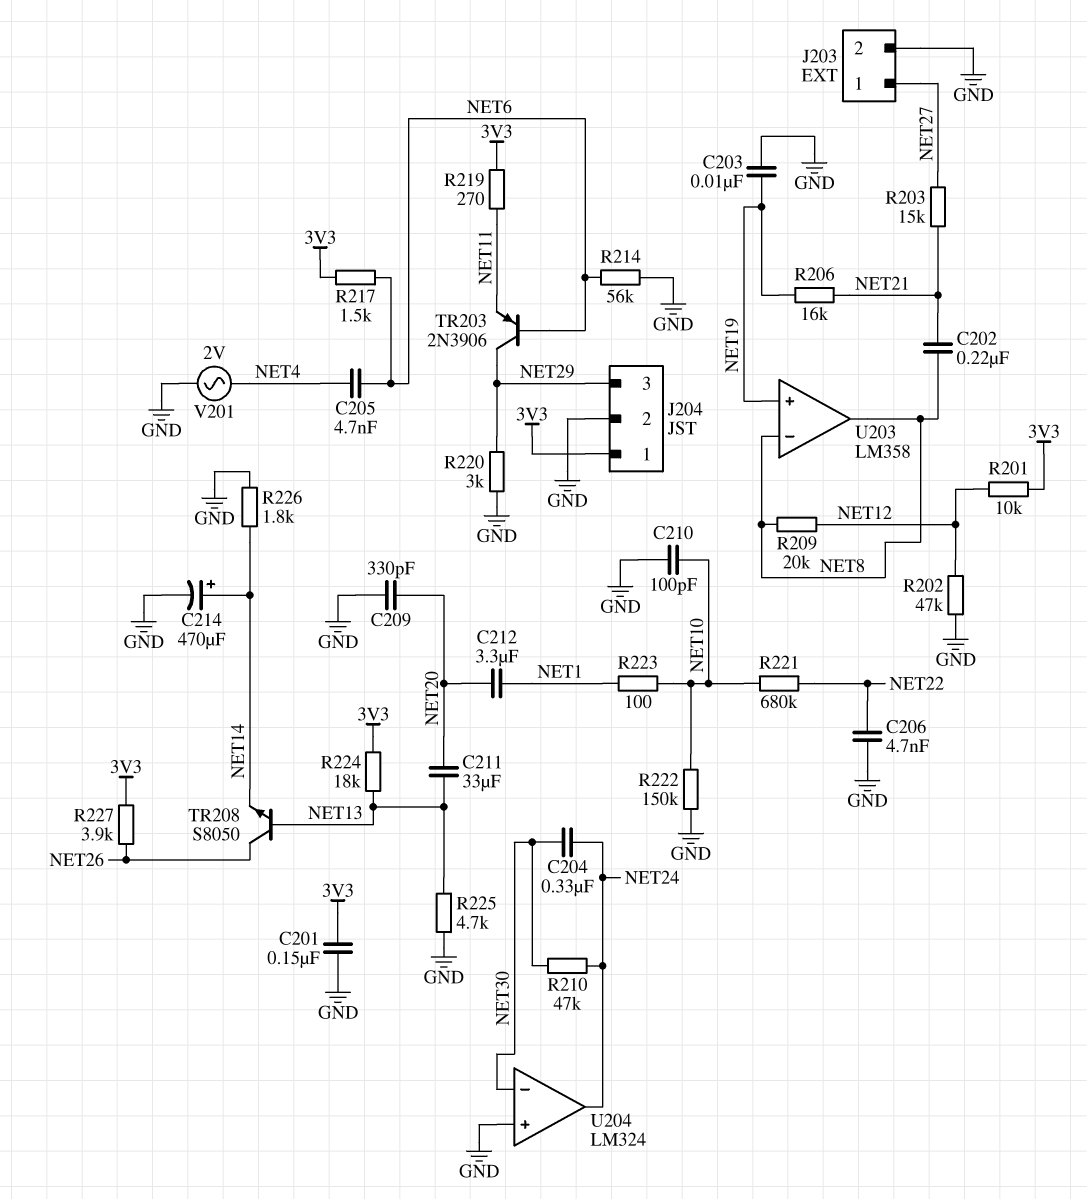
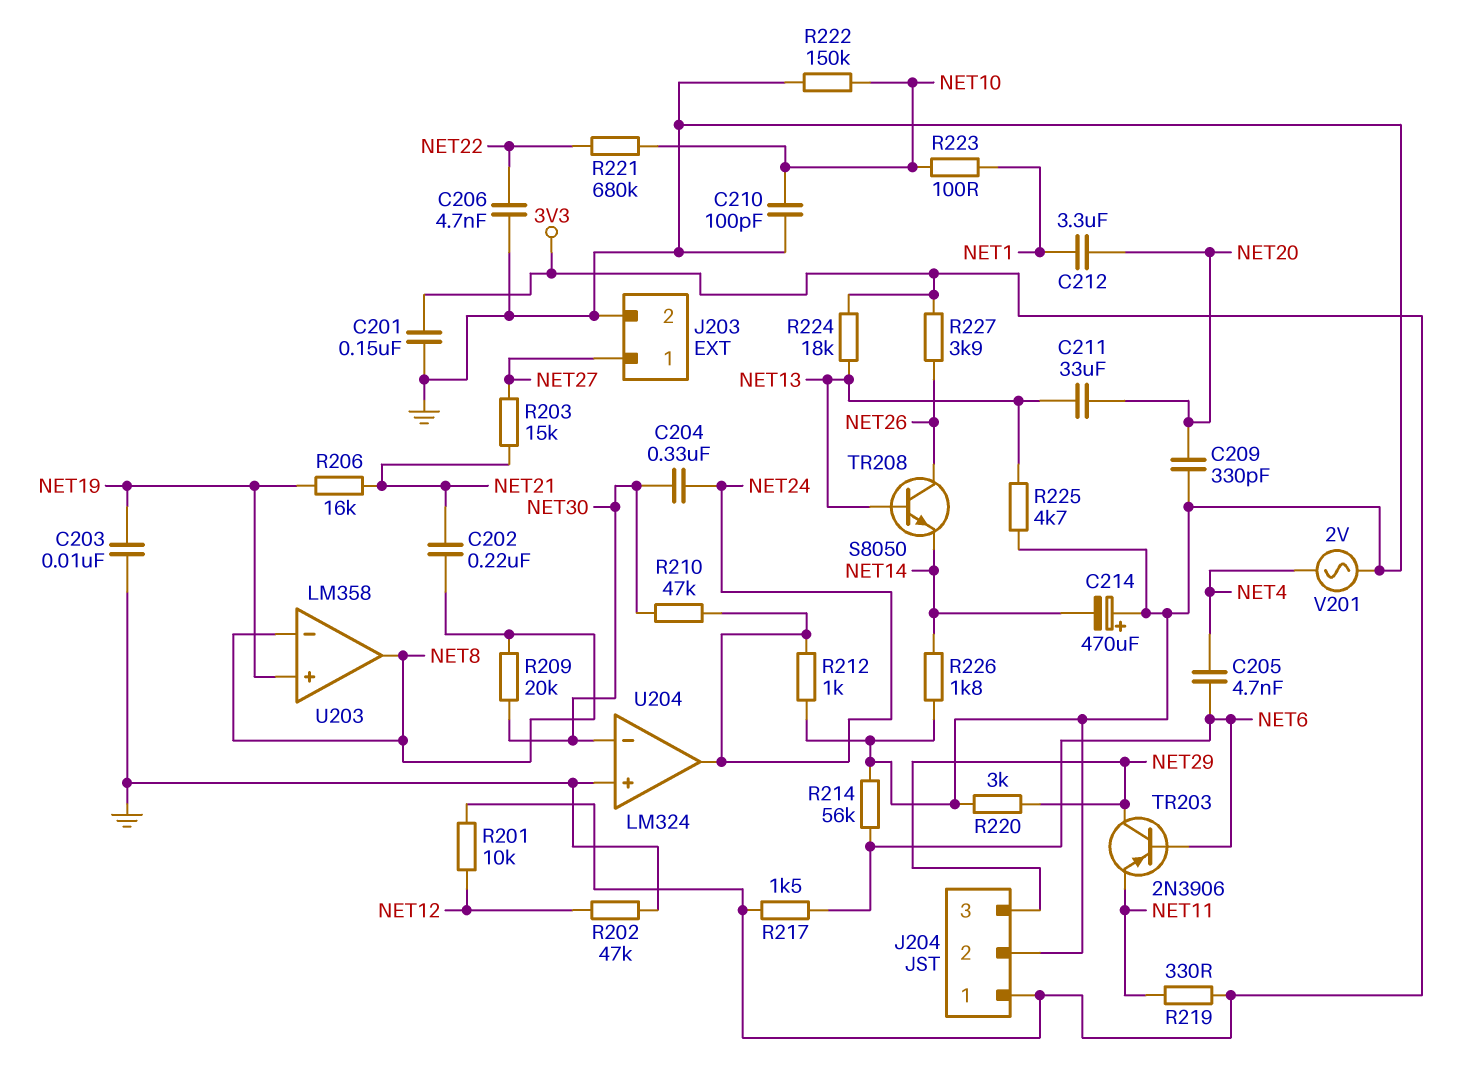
C214: 470uF (plus NET14, minus GND) -> 470uF (plus GND, minus NET14)
R209: 20k (NET8, NET12) -> 20k (NET8, NET30)
R212: none -> 1k (GND, NET24)
R219: 270 (3V3, NET11) -> 330 (3V3, NET11)

